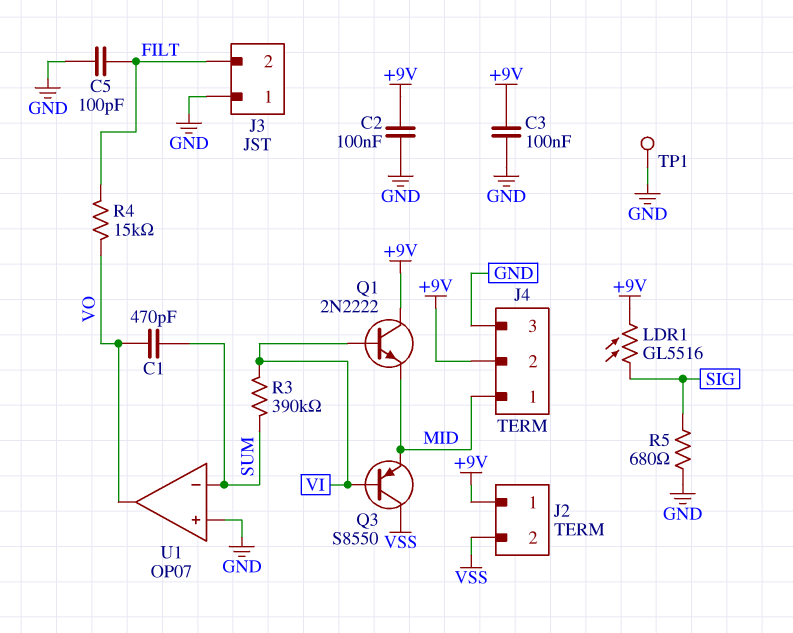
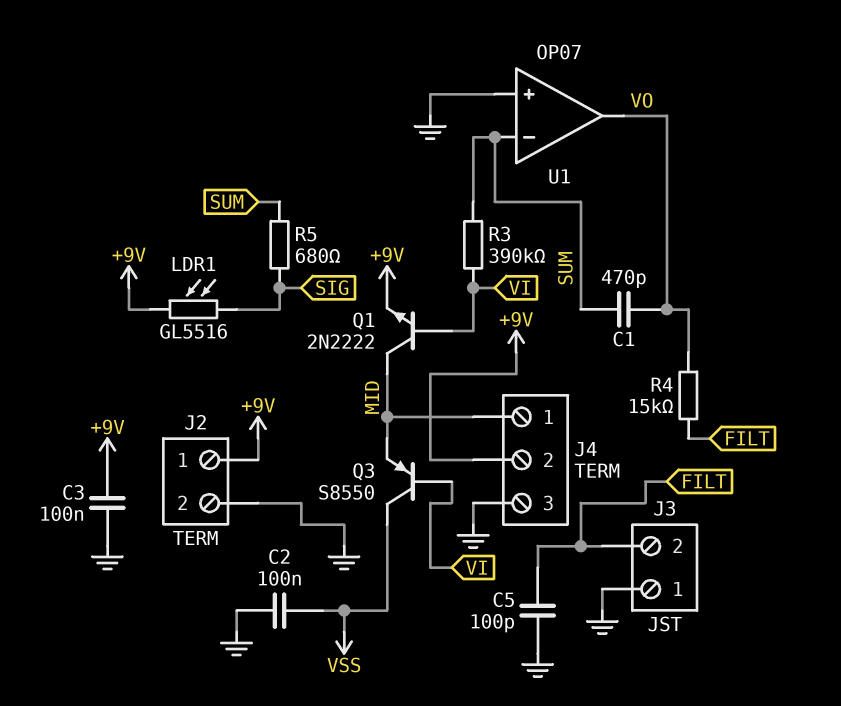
C2: 100nF (+9V, GND) -> 100nF (GND, VSS)
J2 pin 2: VSS -> GND
Q1: NPN 2N2222 (B VI, C +9V, E MID) -> NPN 2N2222 (B VI, C MID, E +9V)
R5: 680 (GND, SIG) -> 680 (SIG, SUM)
TP1: test point (GND) -> none

